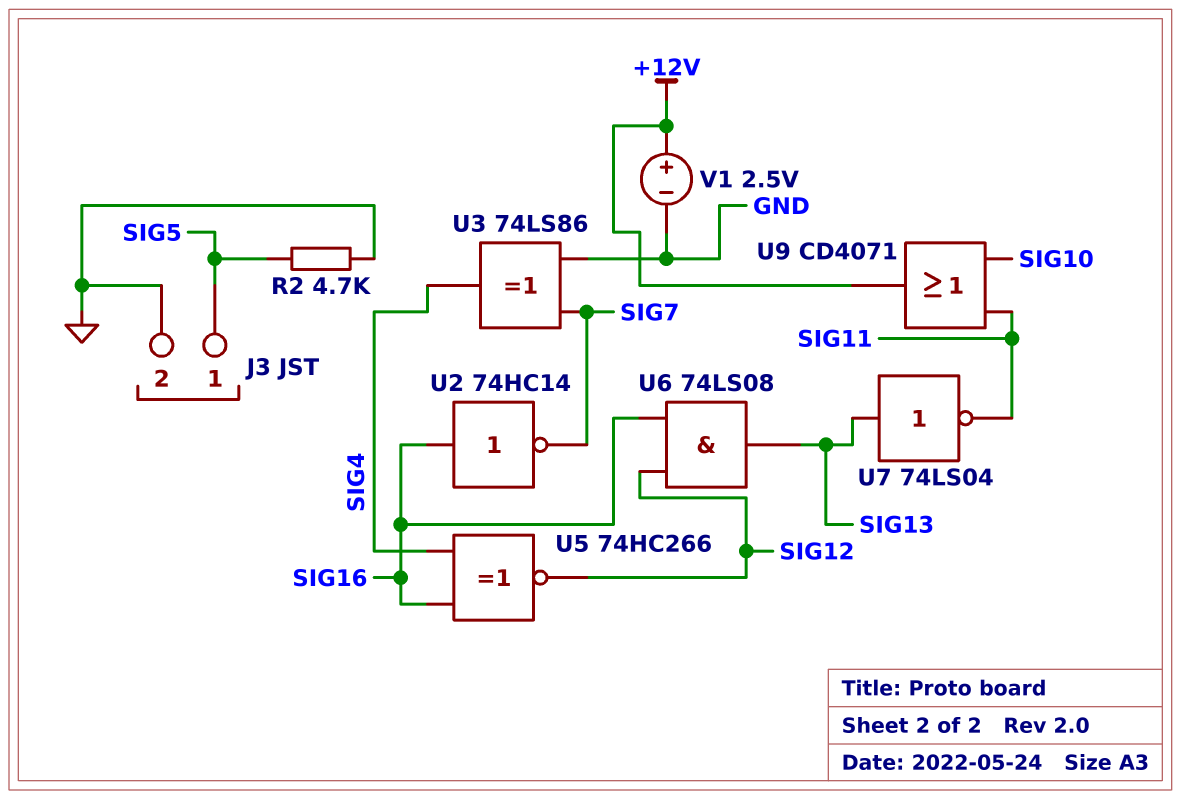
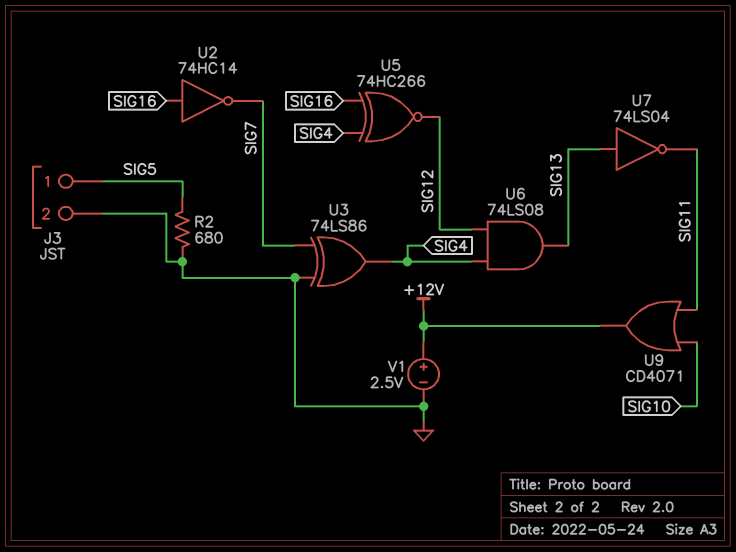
R2: 4.7k (GND, SIG5) -> 680 (GND, SIG5)
U6: AND 74LS08 (in SIG12, in SIG16, out SIG13) -> AND 74LS08 (in SIG4, in SIG12, out SIG13)

